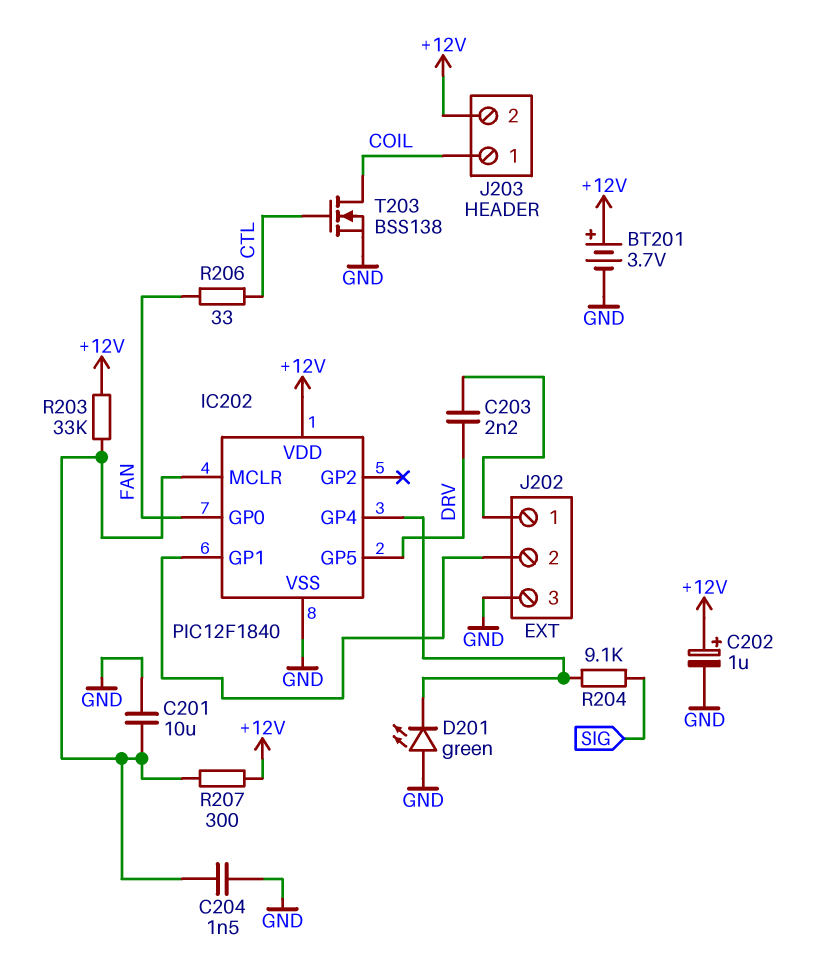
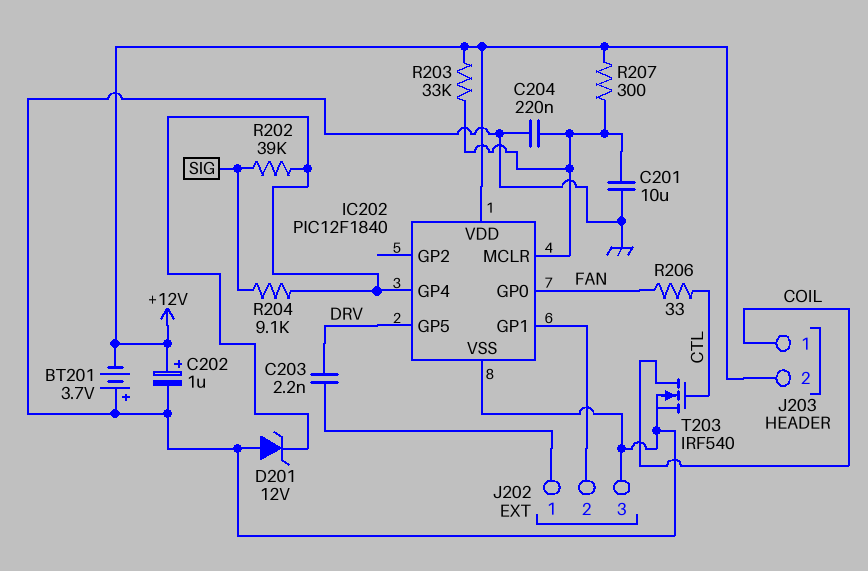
BT201: 3.7V (plus +12V, minus GND) -> 3.7V (plus GND, minus +12V)
C204: 1.5nF (GND, IC202/MCLR) -> 220nF (GND, IC202/MCLR)
D201: LED green (A GND, K IC202/GP4) -> zener 12V (A GND, K IC202/GP4)
R202: none -> 39k (IC202/GP4, SIG)
T203: NMOS BSS138 (G CTL, D COIL, S GND) -> NMOS IRF540 (G CTL, D COIL, S GND)

